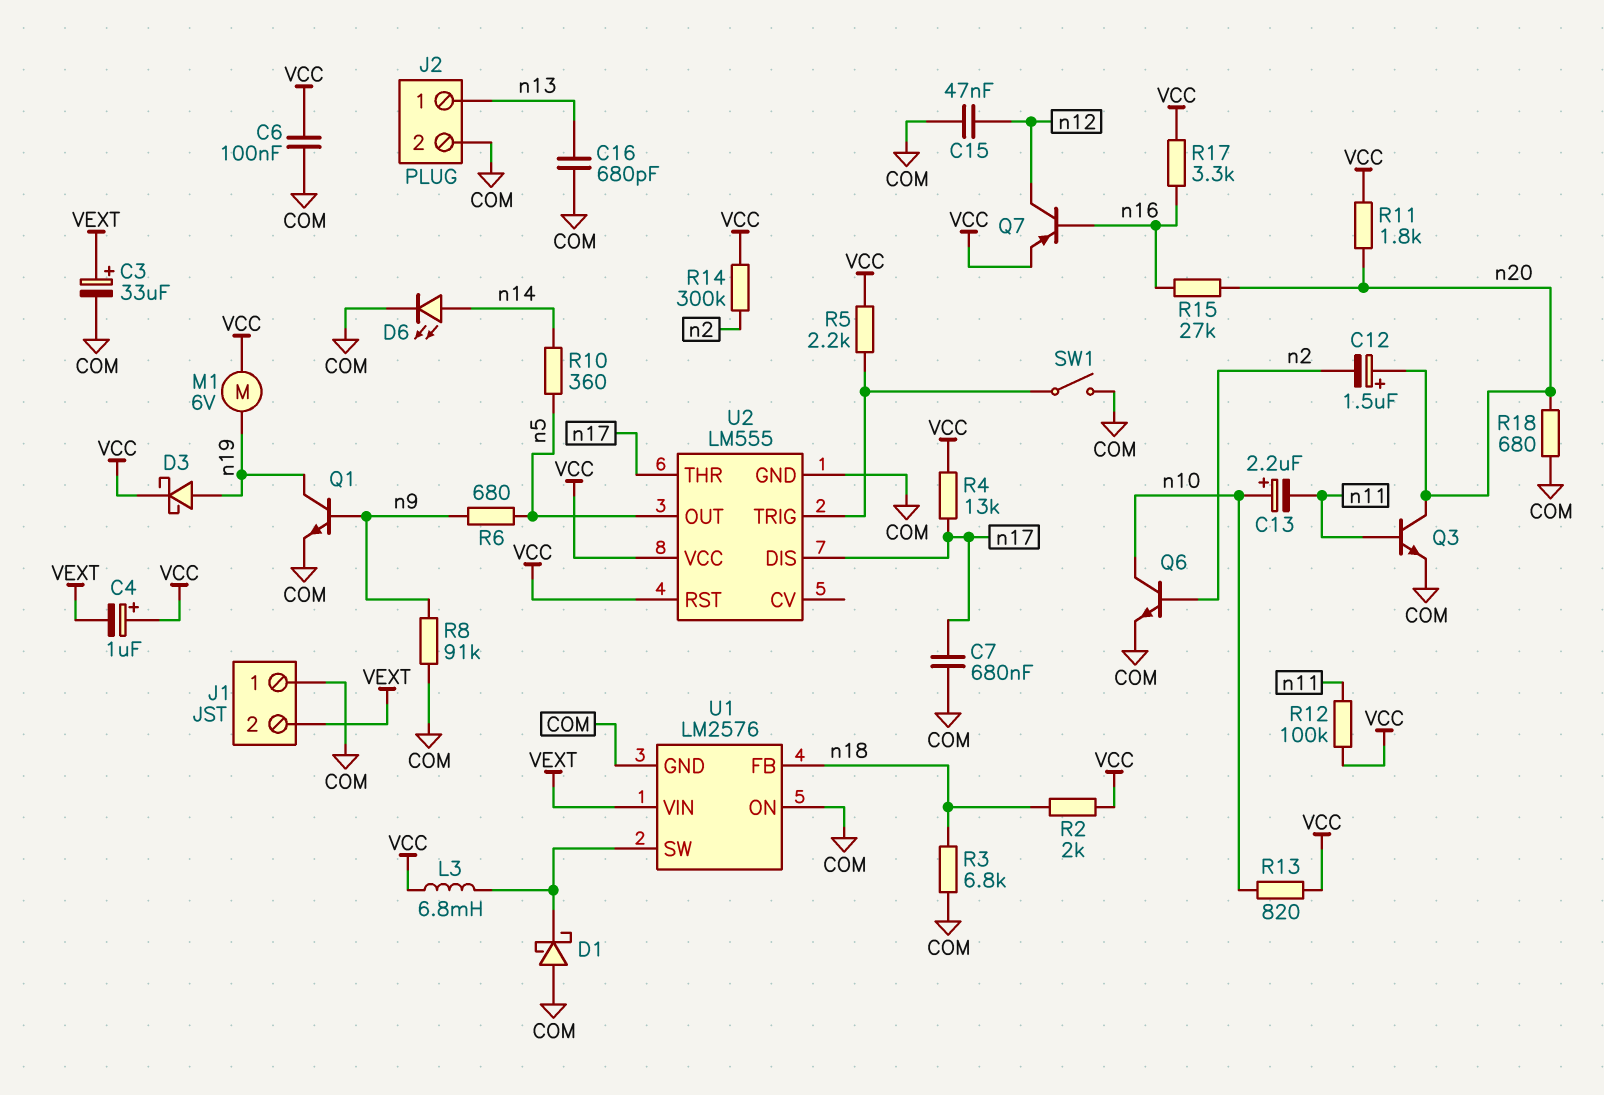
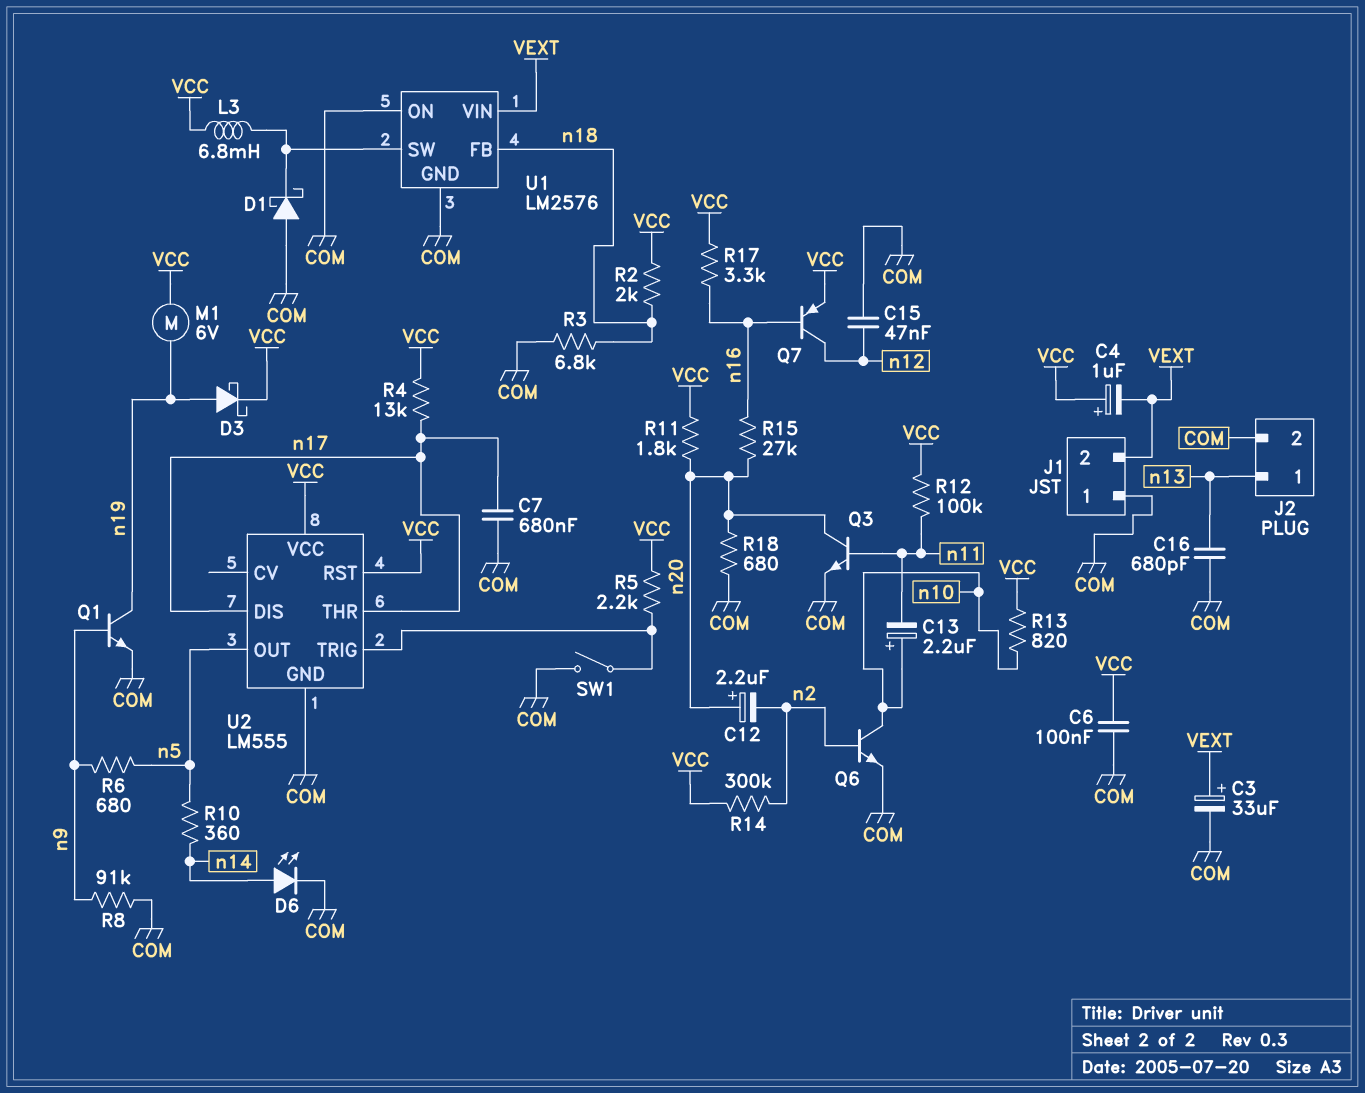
C12: 1.5uF (plus n20, minus n2) -> 2.2uF (plus n20, minus n2)

